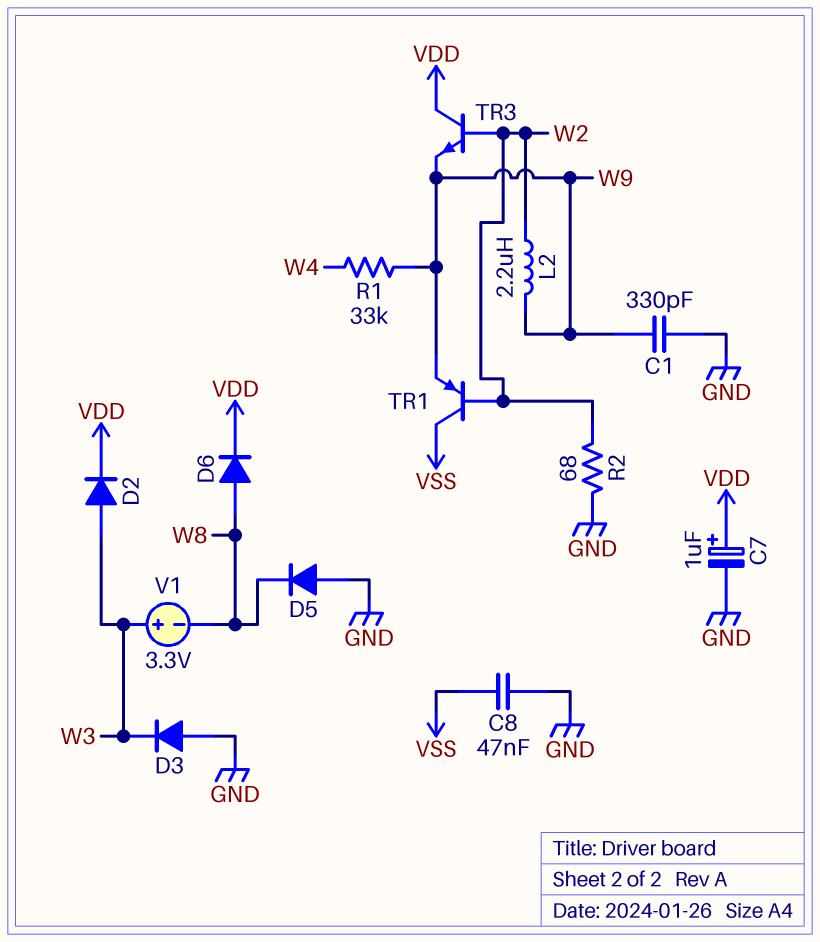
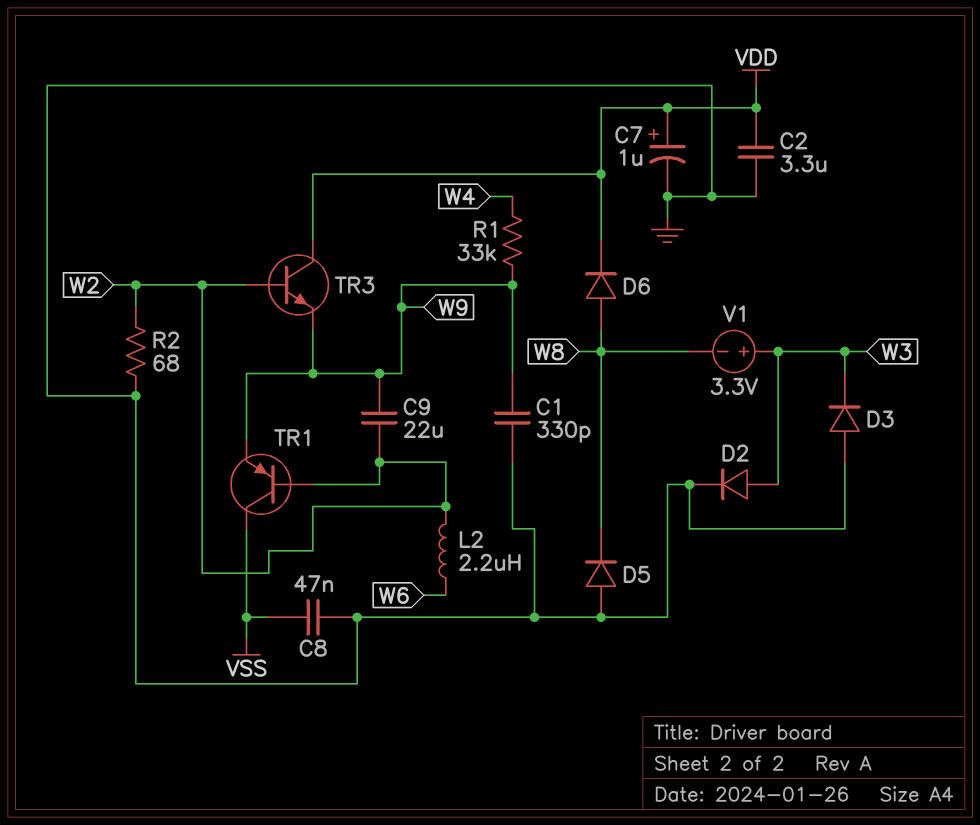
C2: none -> 3.3uF (GND, VDD)
C9: none -> 22uF (W2, W9)
D2: diode (A W3, K VDD) -> diode (A W3, K GND)
L2: 2.2uH (W2, W9) -> 2.2uH (W2, W6)

